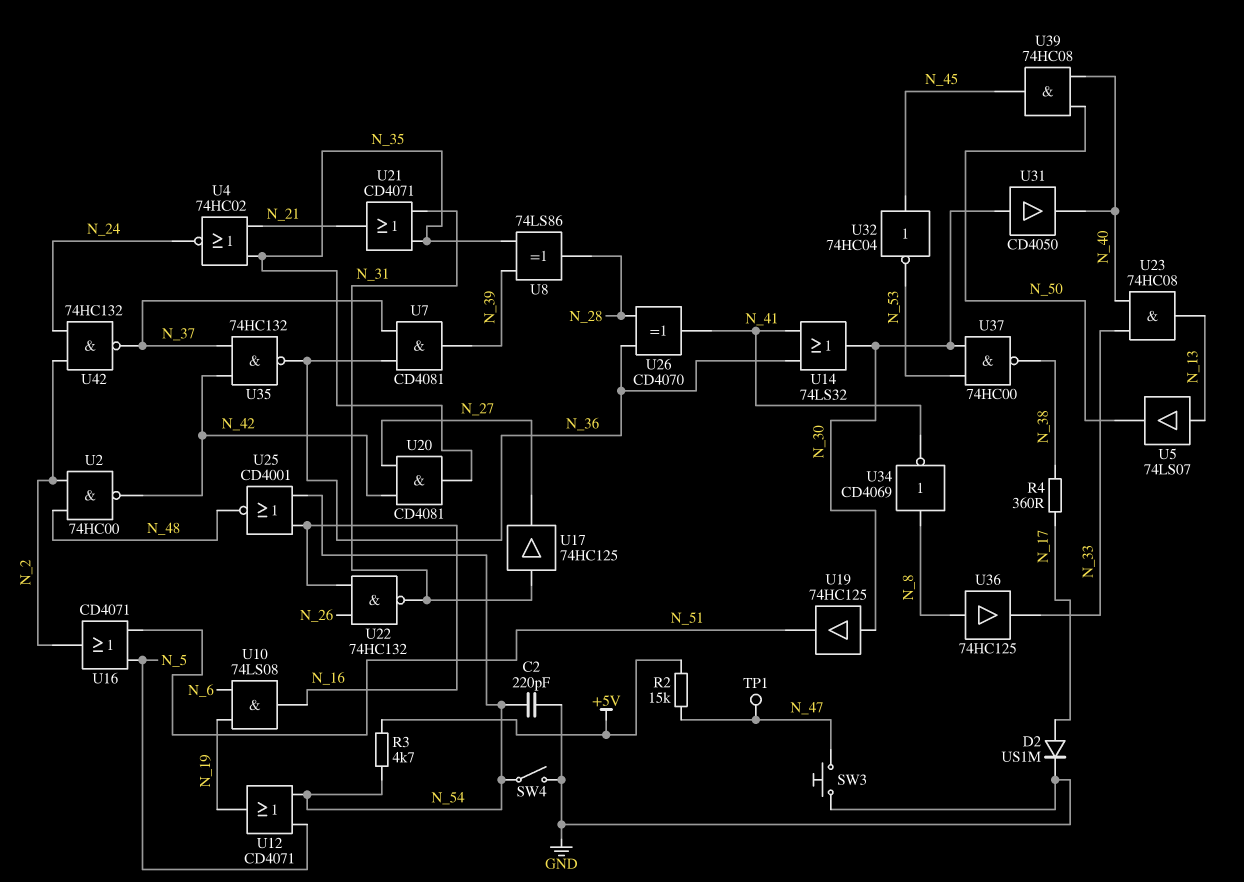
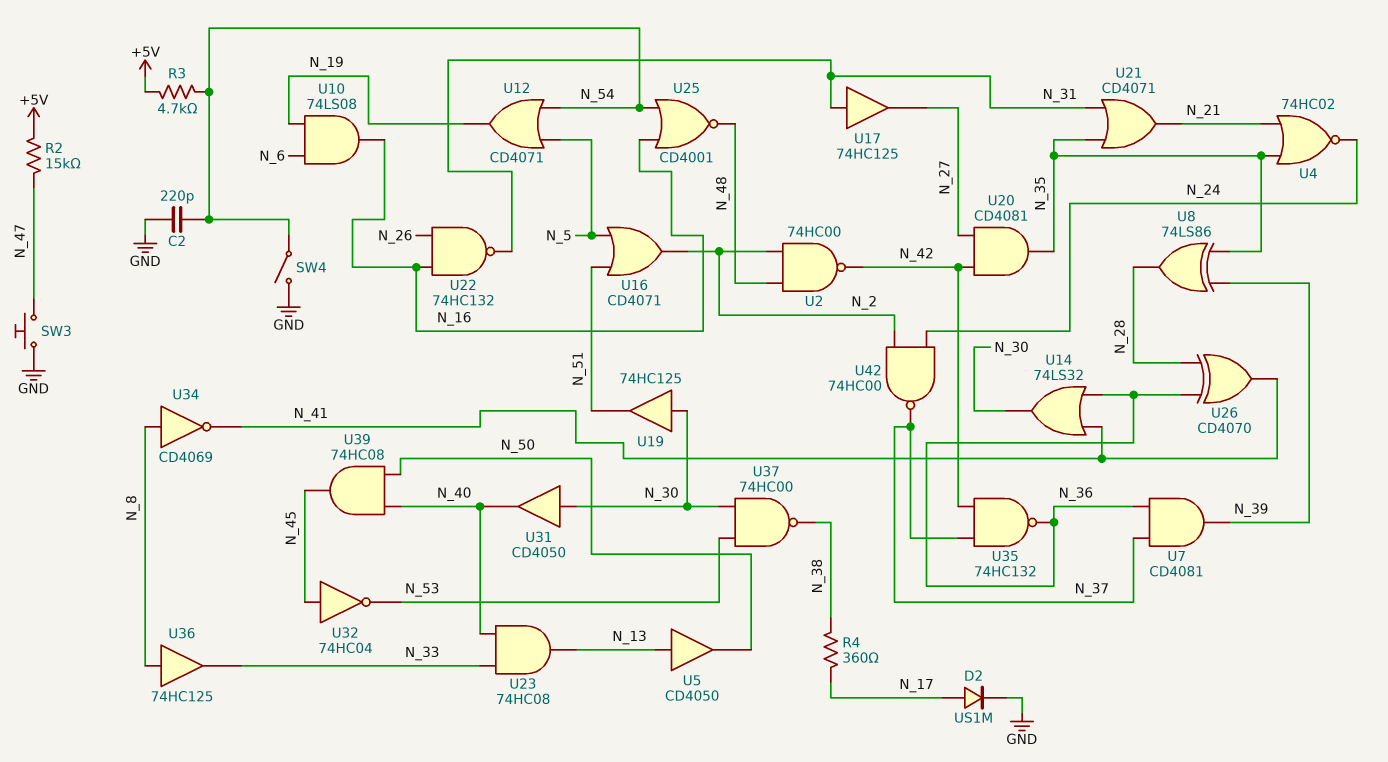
TP1: test point (N_47) -> none
U5: buffer 74LS07 (in N_13, out N_50) -> buffer CD4050 (in N_13, out N_50)
U42: NAND 74HC132 (in N_2, in N_24, out N_37) -> NAND 74HC00 (in N_2, in N_24, out N_37)

